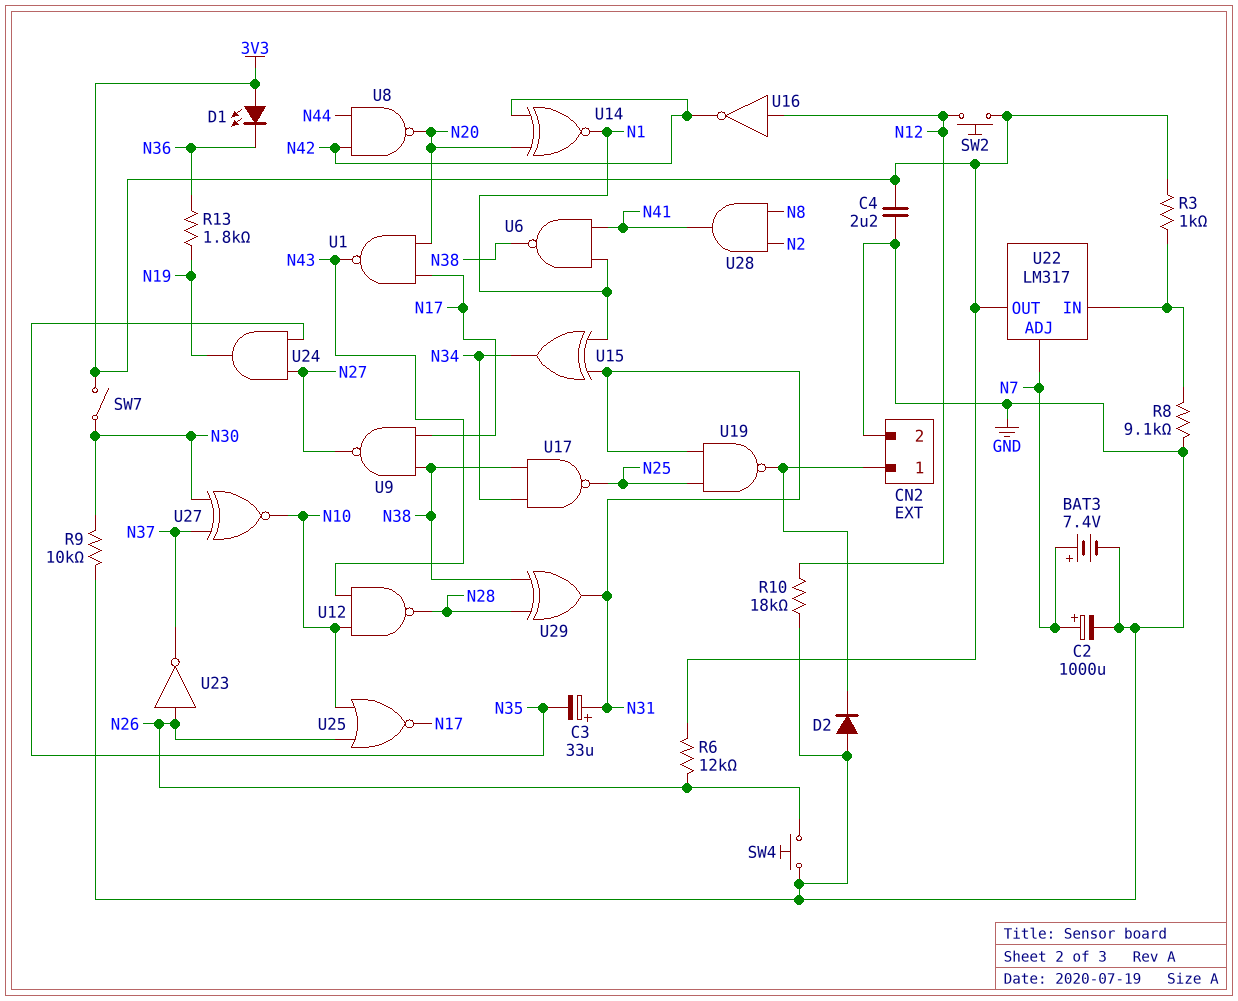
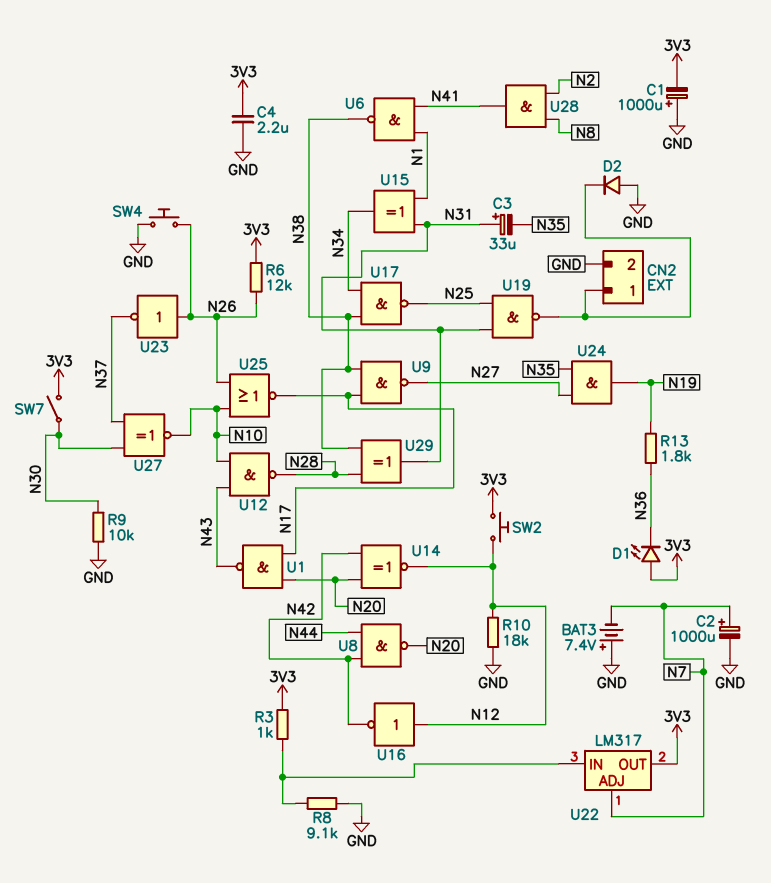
BAT3: 7.4V (plus N7, minus GND) -> 7.4V (plus GND, minus N7)
C1: none -> 1000uF (plus GND, minus 3V3)
U14: XNOR (in N20, in N42, out N1) -> XNOR (in N20, in N42, out N12)

